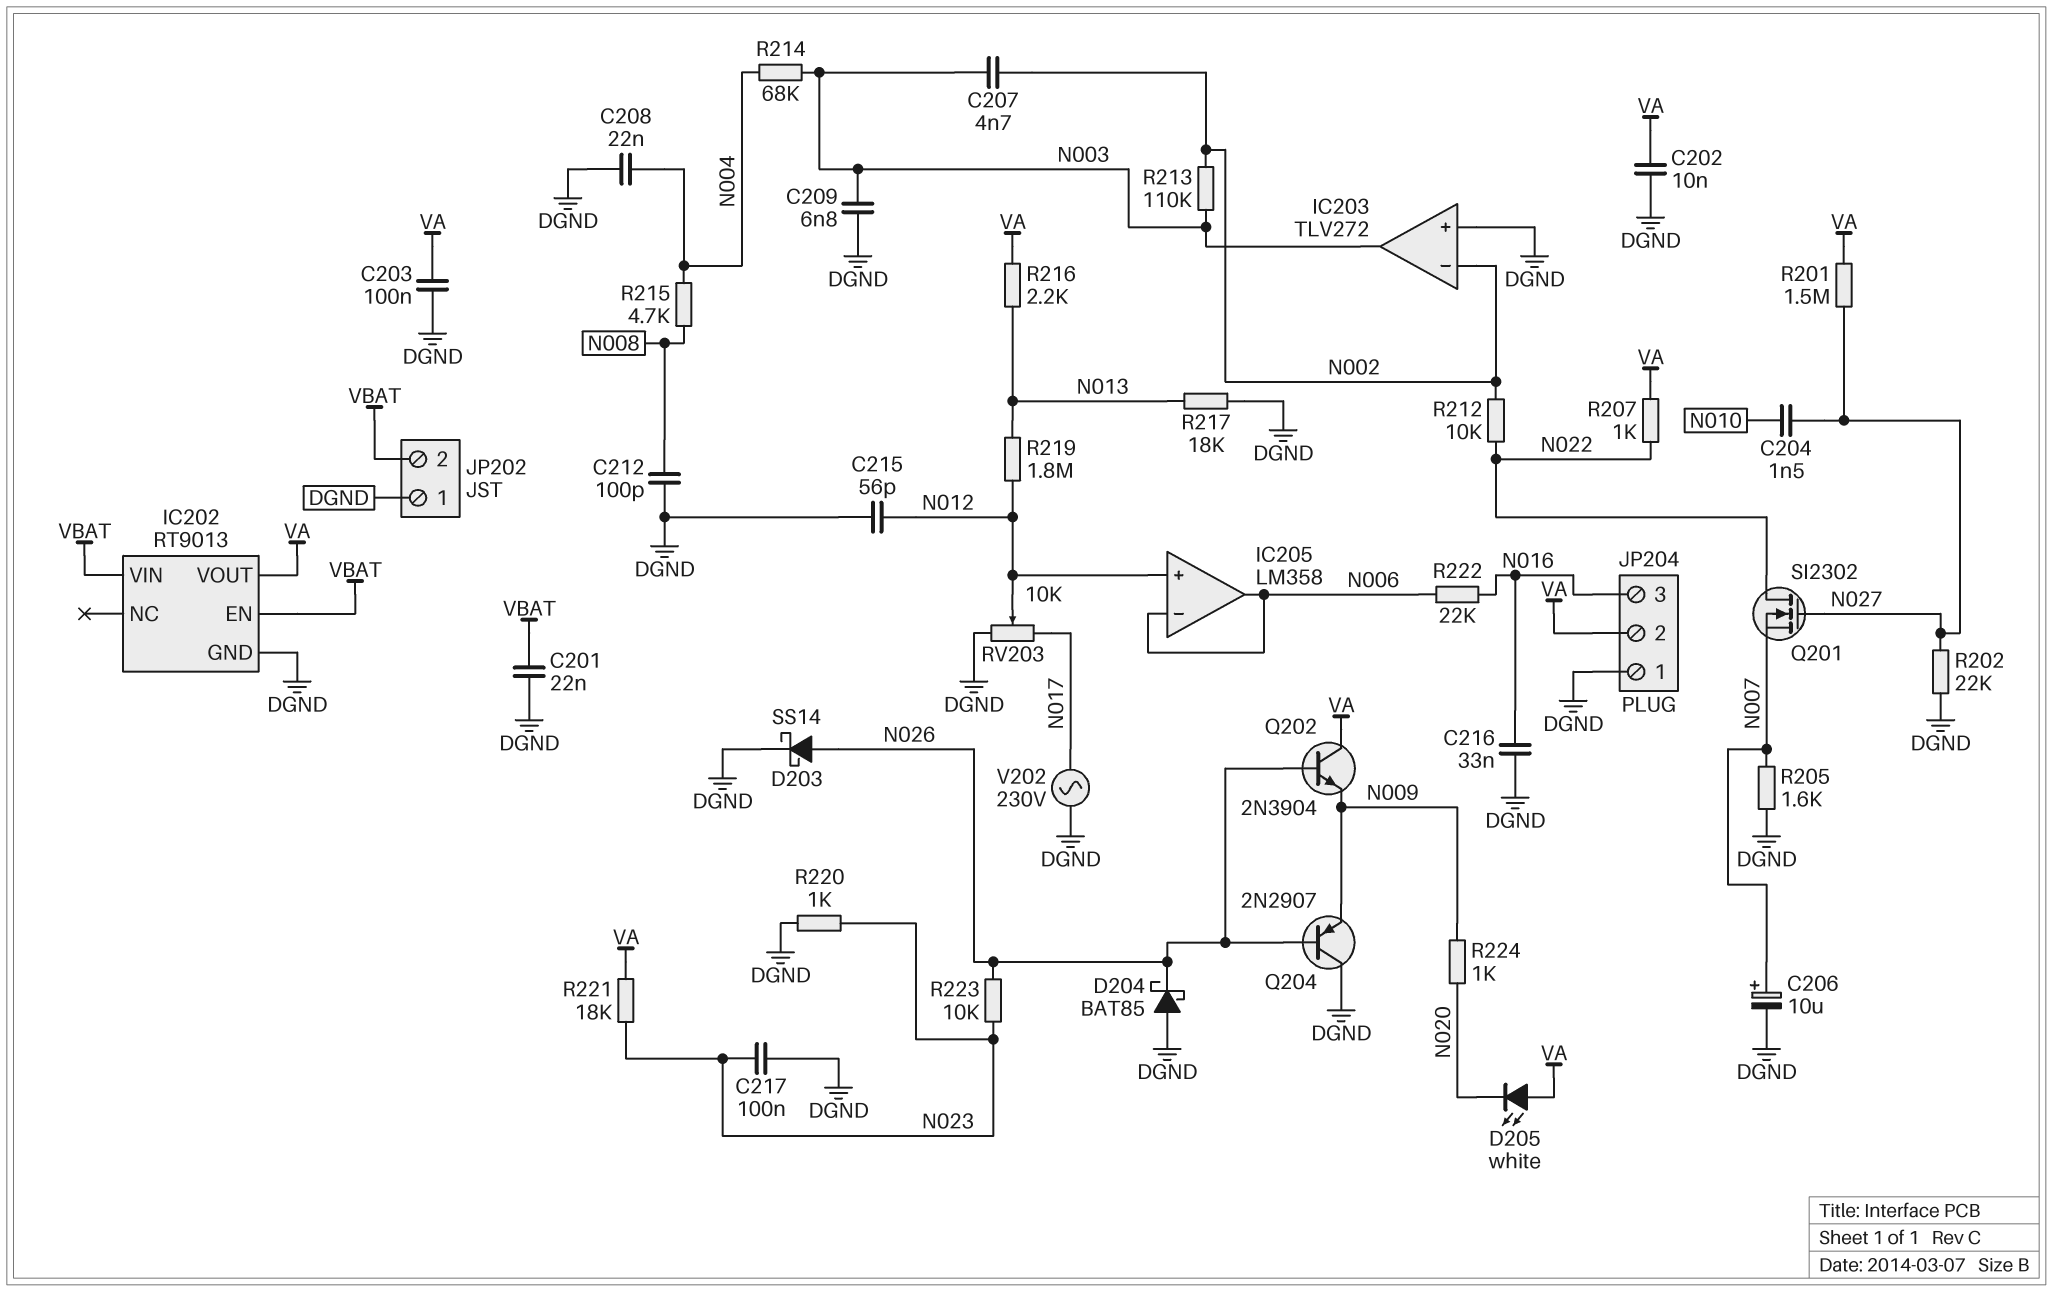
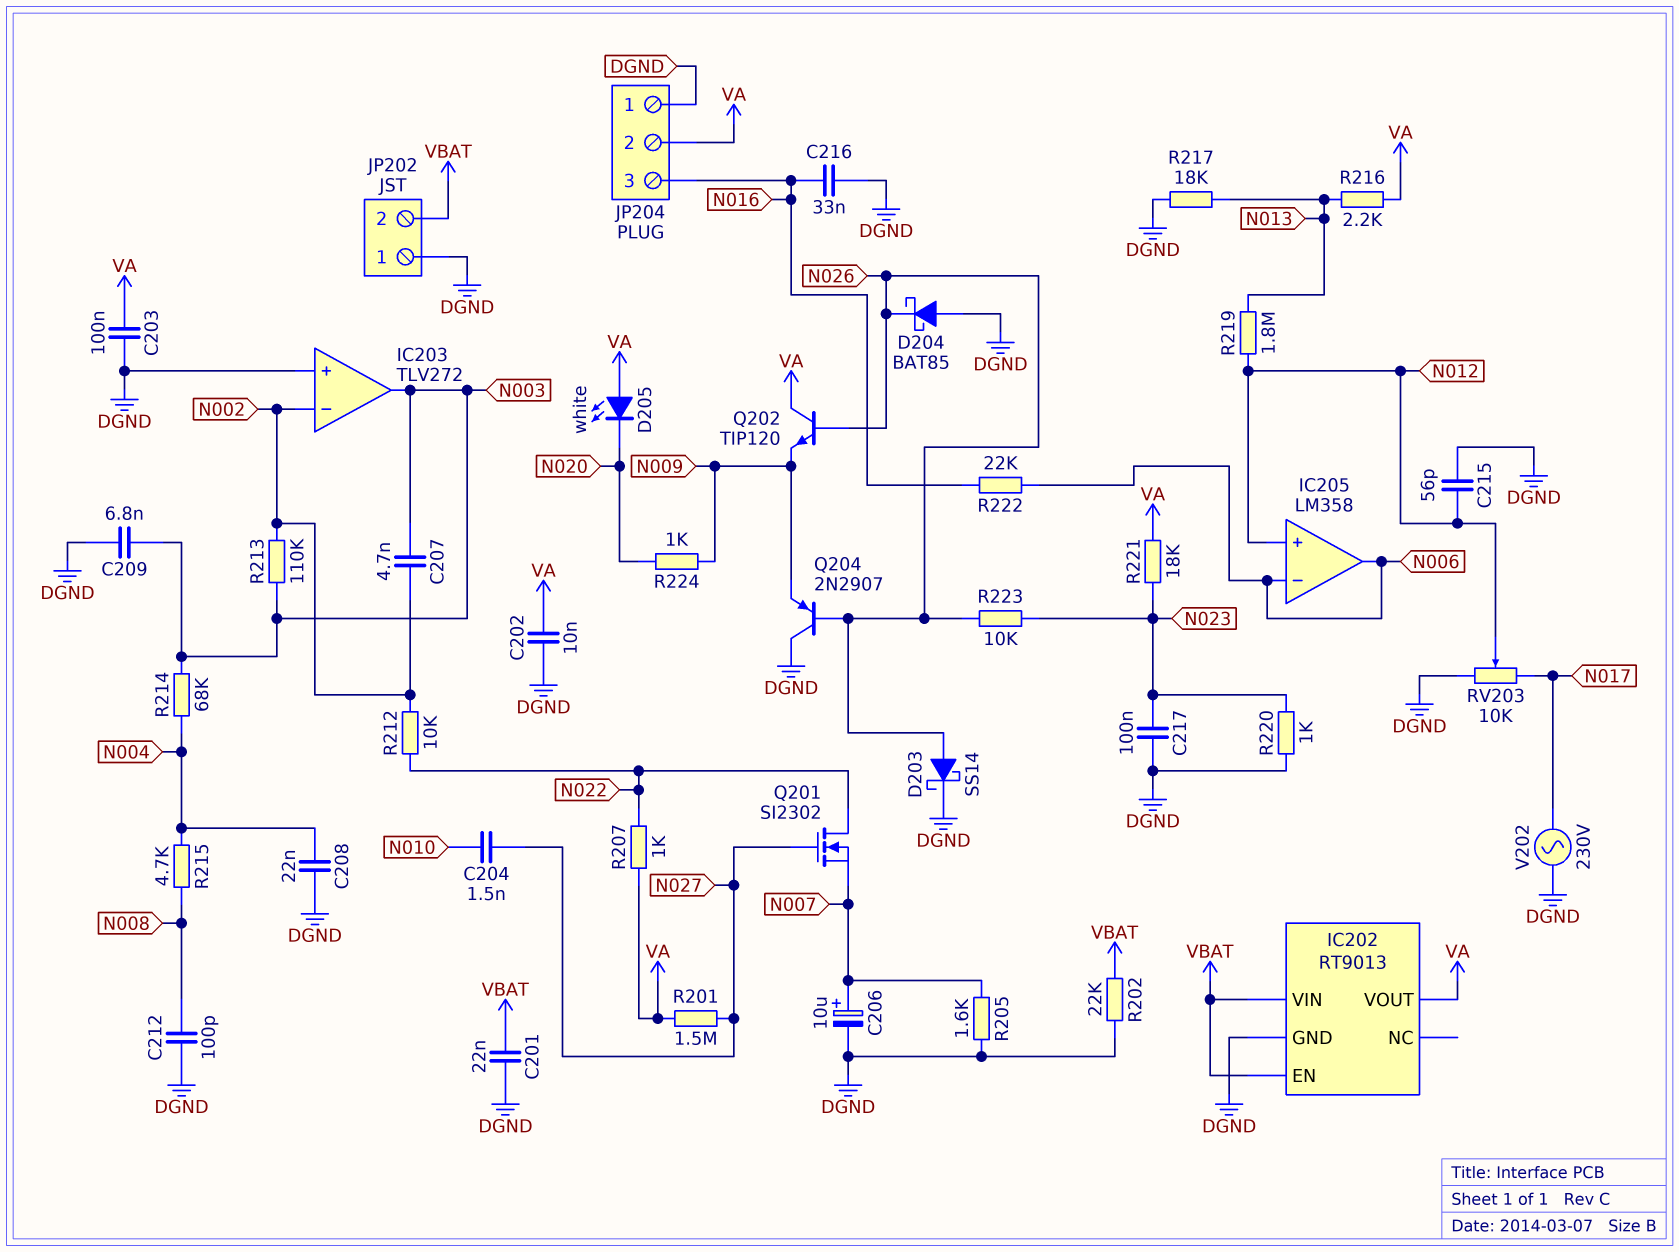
Q202: NPN 2N3904 (B N026, C VA, E N009) -> NPN TIP120 (B N026, C VA, E N009)
R202: 22k (DGND, N027) -> 22k (DGND, VBAT)

